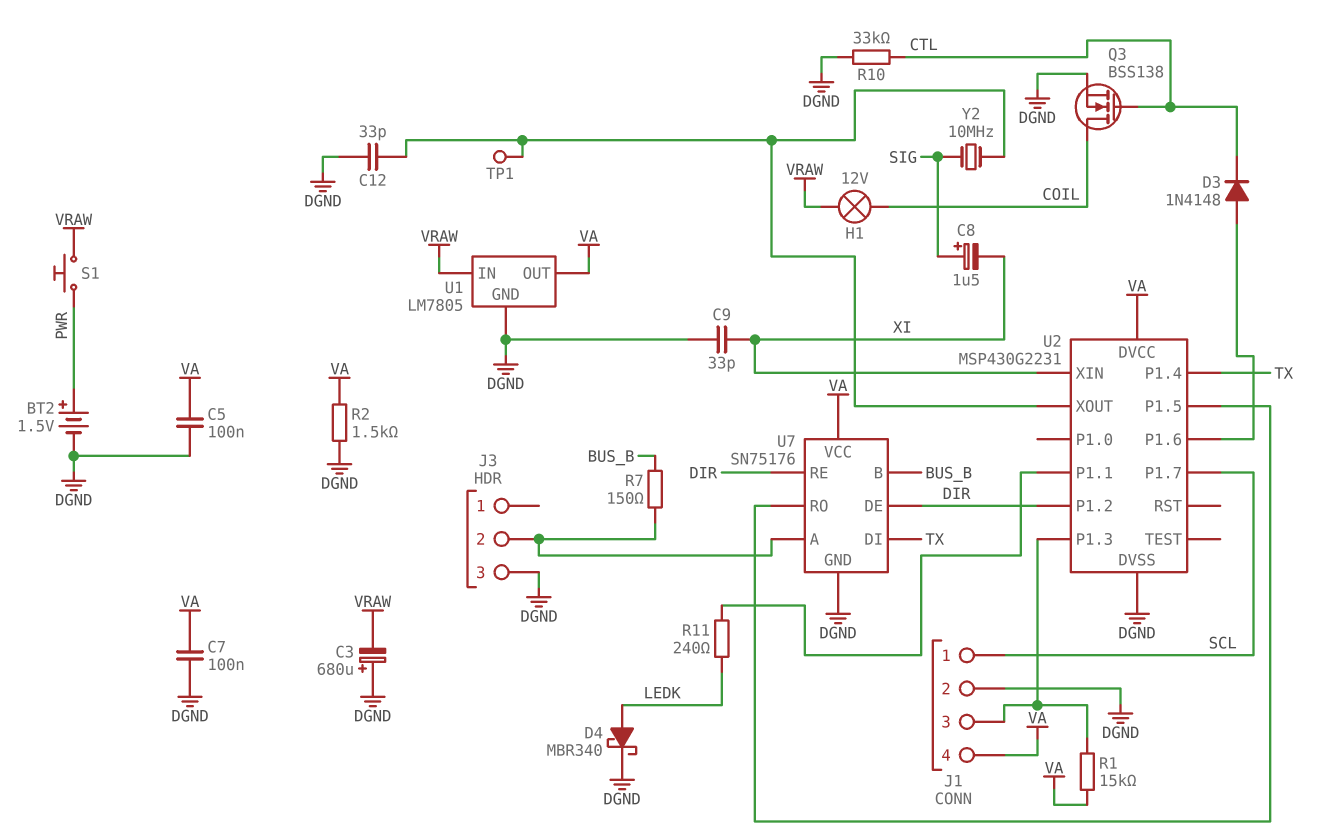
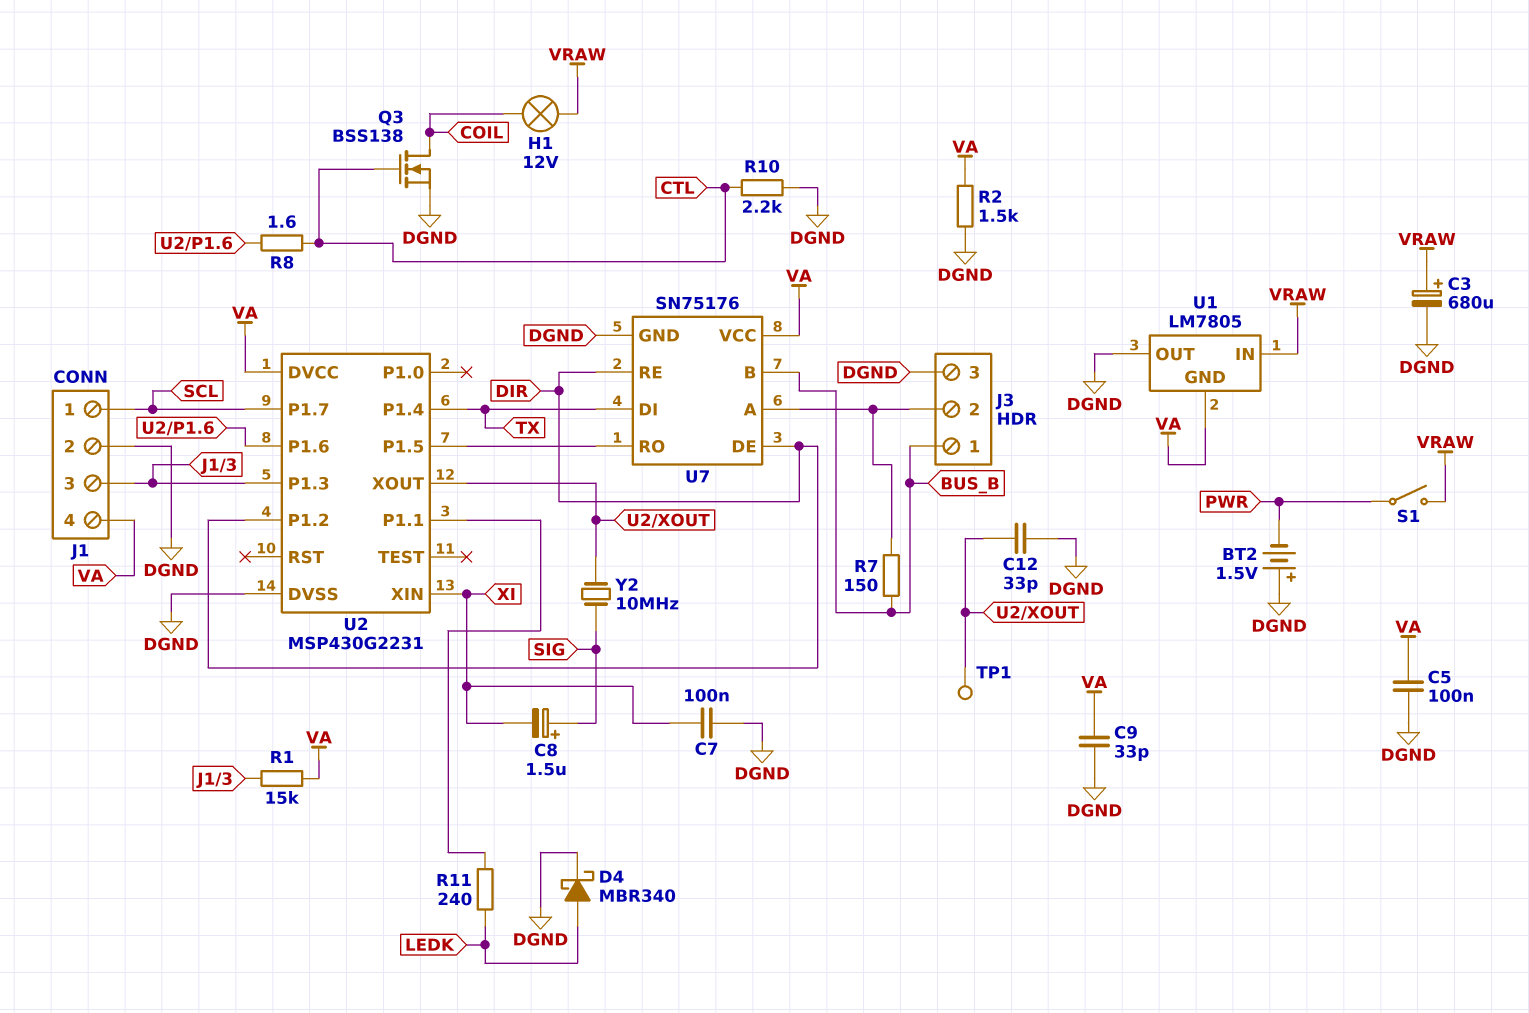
BT2: 1.5V (plus PWR, minus DGND) -> 1.5V (plus DGND, minus PWR)
C3: 680uF (plus DGND, minus VRAW) -> 680uF (plus VRAW, minus DGND)
C7: 100nF (DGND, VA) -> 100nF (DGND, XI)
C9: 33pF (DGND, XI) -> 33pF (DGND, VA)
D3: diode 1N4148 (A U2/P1.6, K CTL) -> none
J3 pin 1: none -> BUS_B
R8: none -> 1.6 (CTL, U2/P1.6)
R10: 33k (CTL, DGND) -> 2.2k (CTL, DGND)
S1: button (PWR, VRAW) -> switch (PWR, VRAW)
U1 pin GND: DGND -> VA
U1 pin OUT: VA -> DGND

